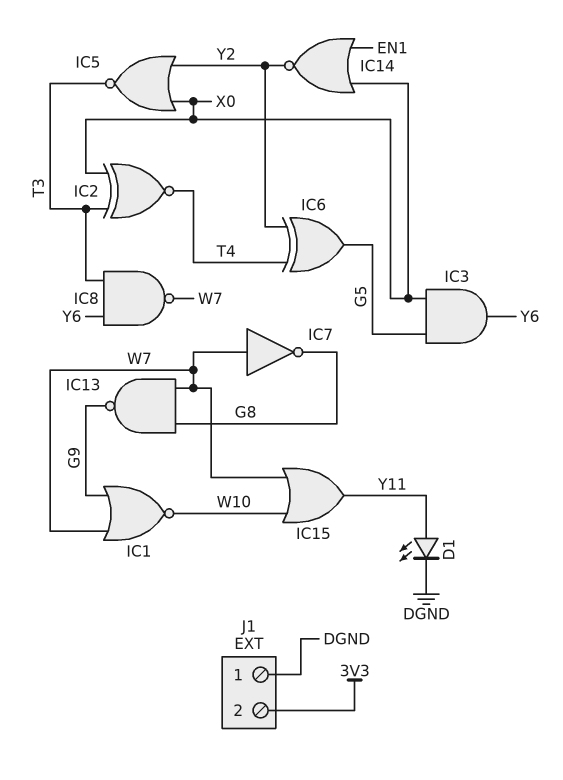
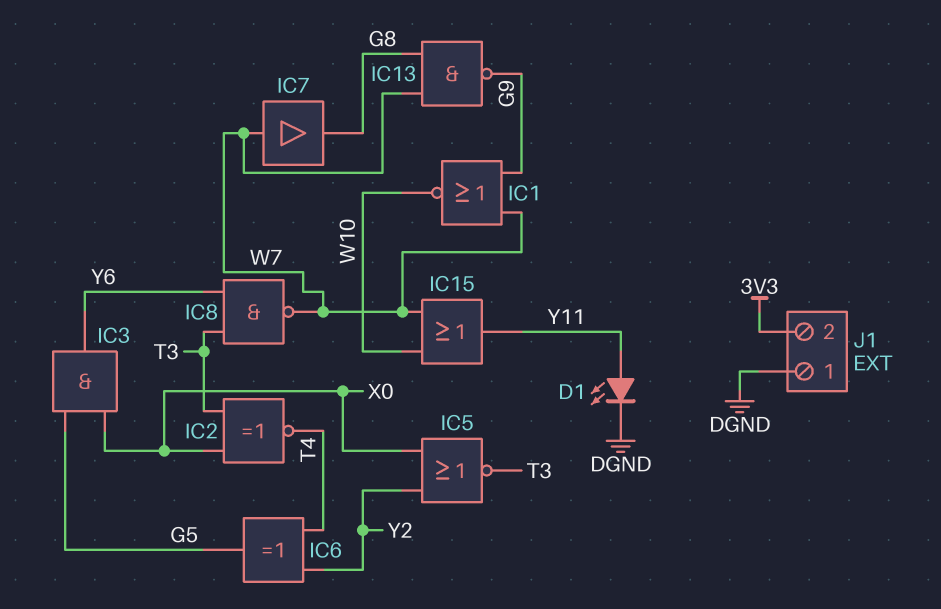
IC7: NOT (in W7, out G8) -> buffer (in W7, out G8)
IC14: NOR (in EN1, in X0, out Y2) -> none

